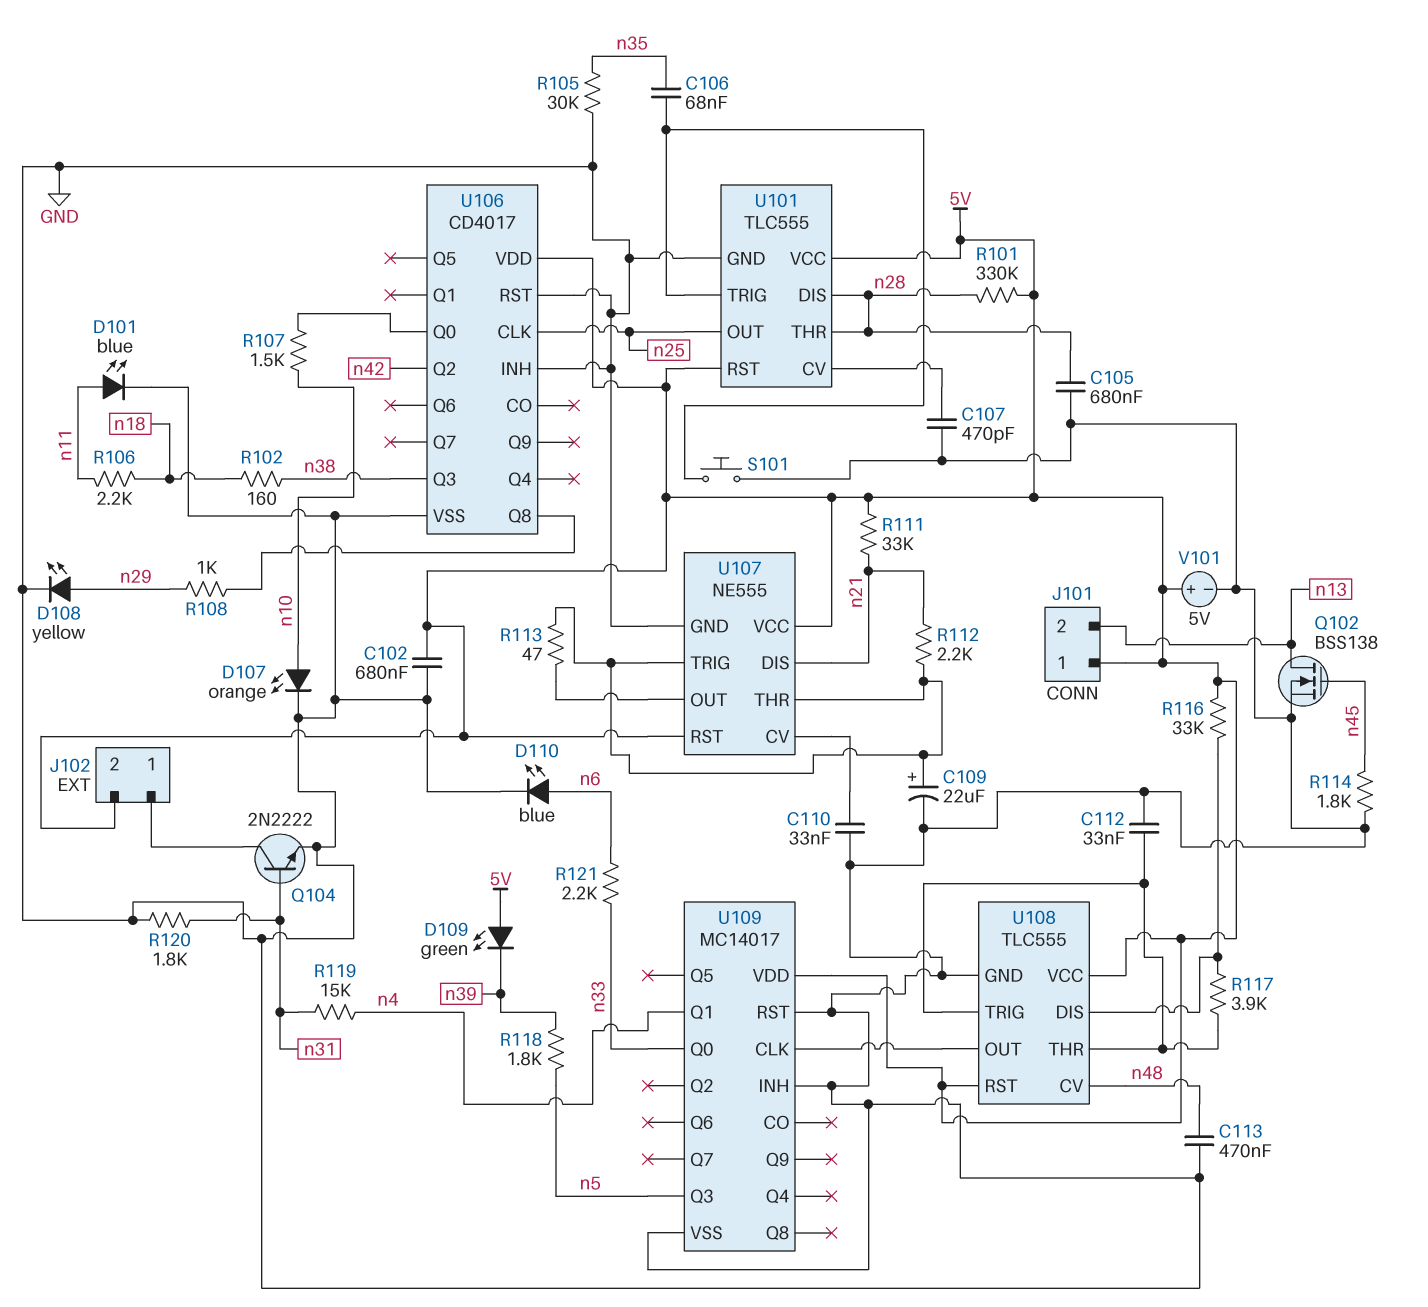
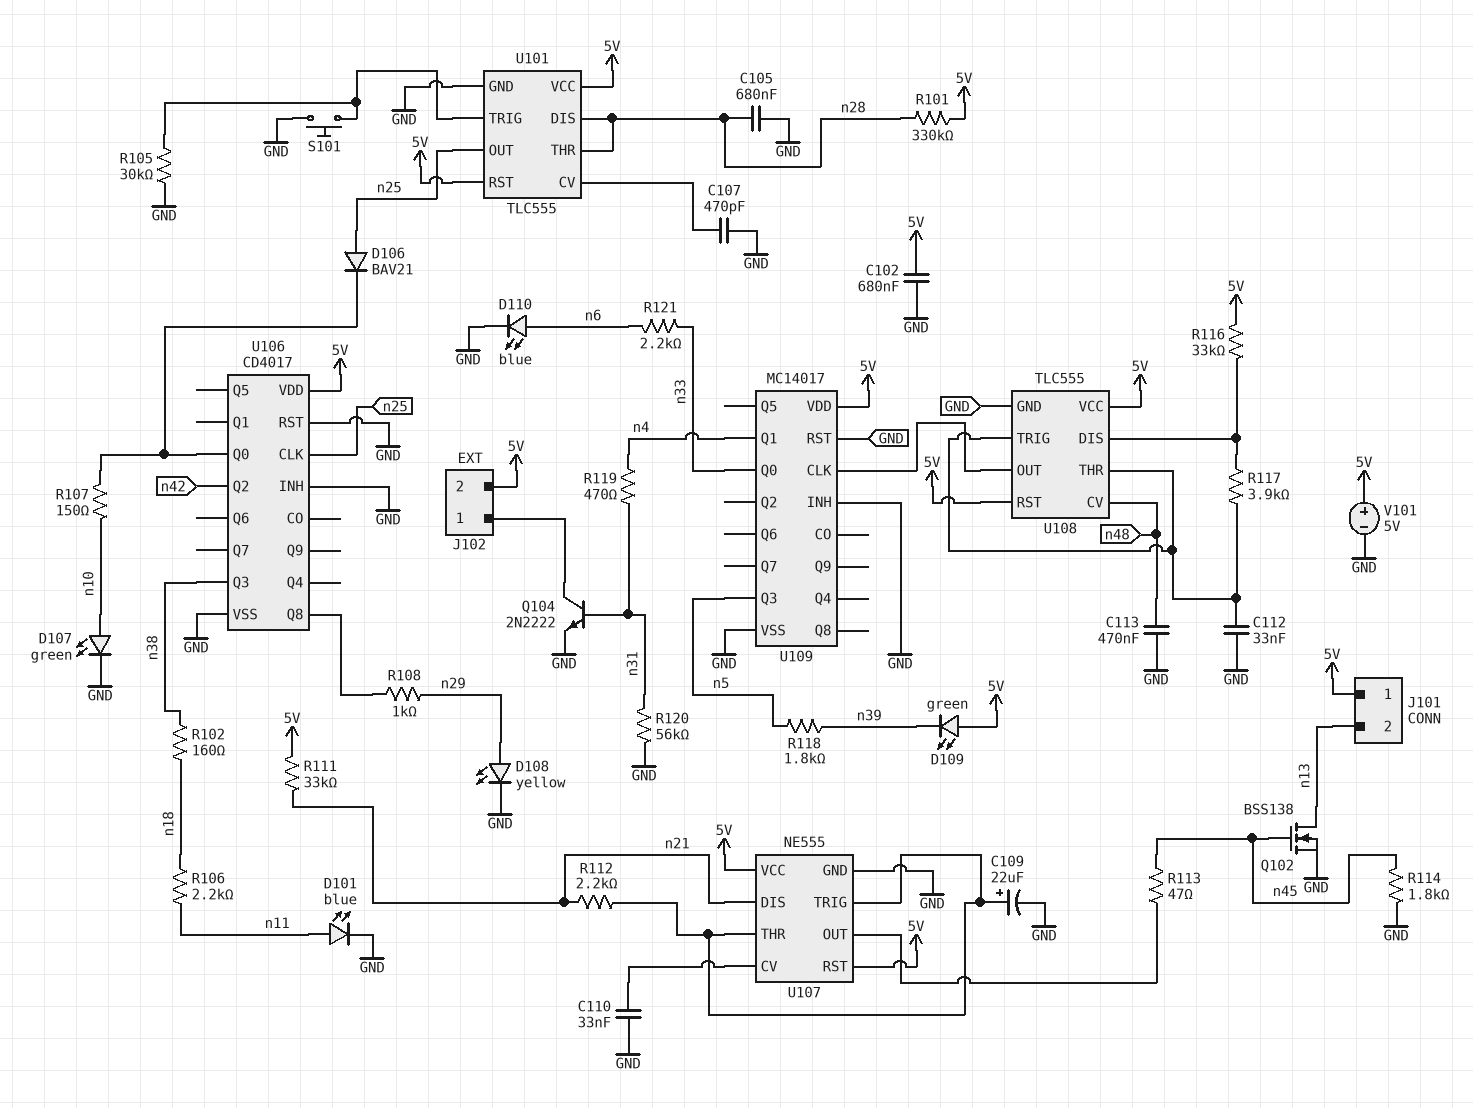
C106: 68nF (U101/TRIG, n35) -> none
D106: none -> diode BAV21 (A n25, K U106/Q0)
D107: LED orange (A n10, K GND) -> LED green (A n10, K GND)
R105: 30k (GND, n35) -> 30k (GND, U101/TRIG)
R107: 1.5k (U106/Q0, n10) -> 150 (U106/Q0, n10)
R113: 47 (U107/OUT, U107/THR) -> 47 (U107/OUT, n45)
R119: 15k (n4, n31) -> 470 (n4, n31)
R120: 1.8k (GND, n31) -> 56k (GND, n31)

